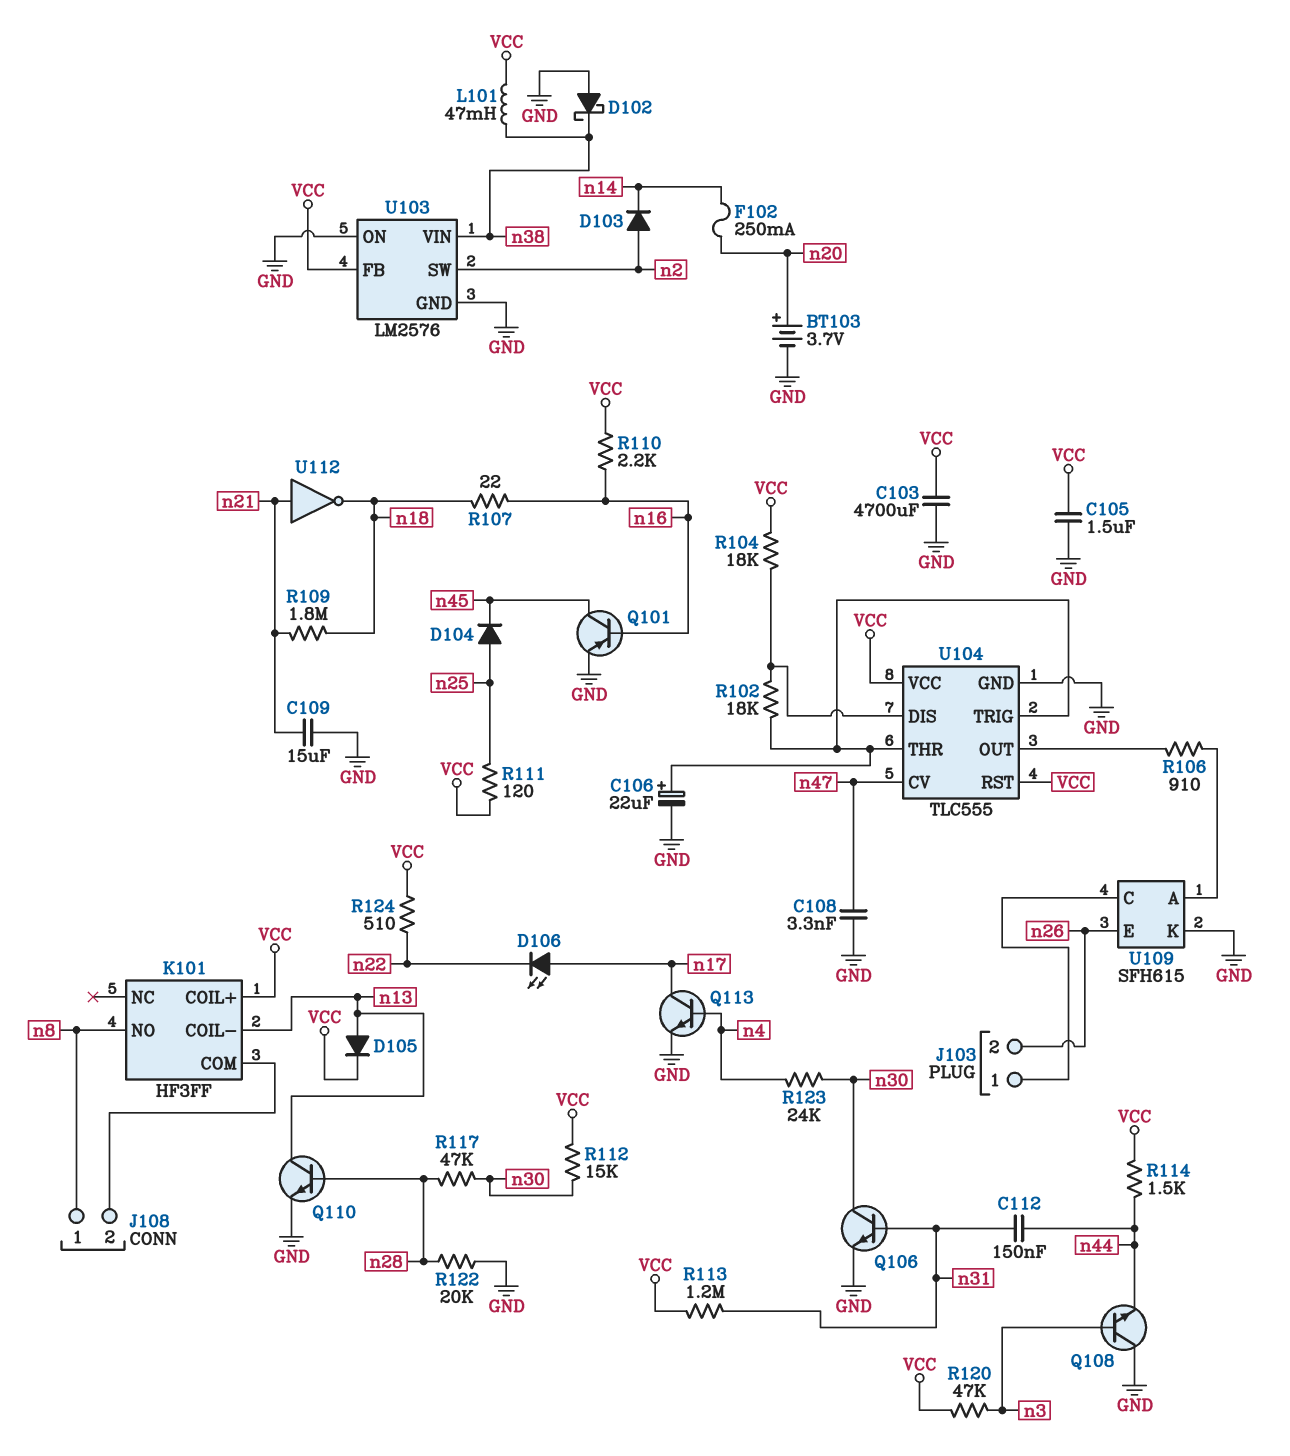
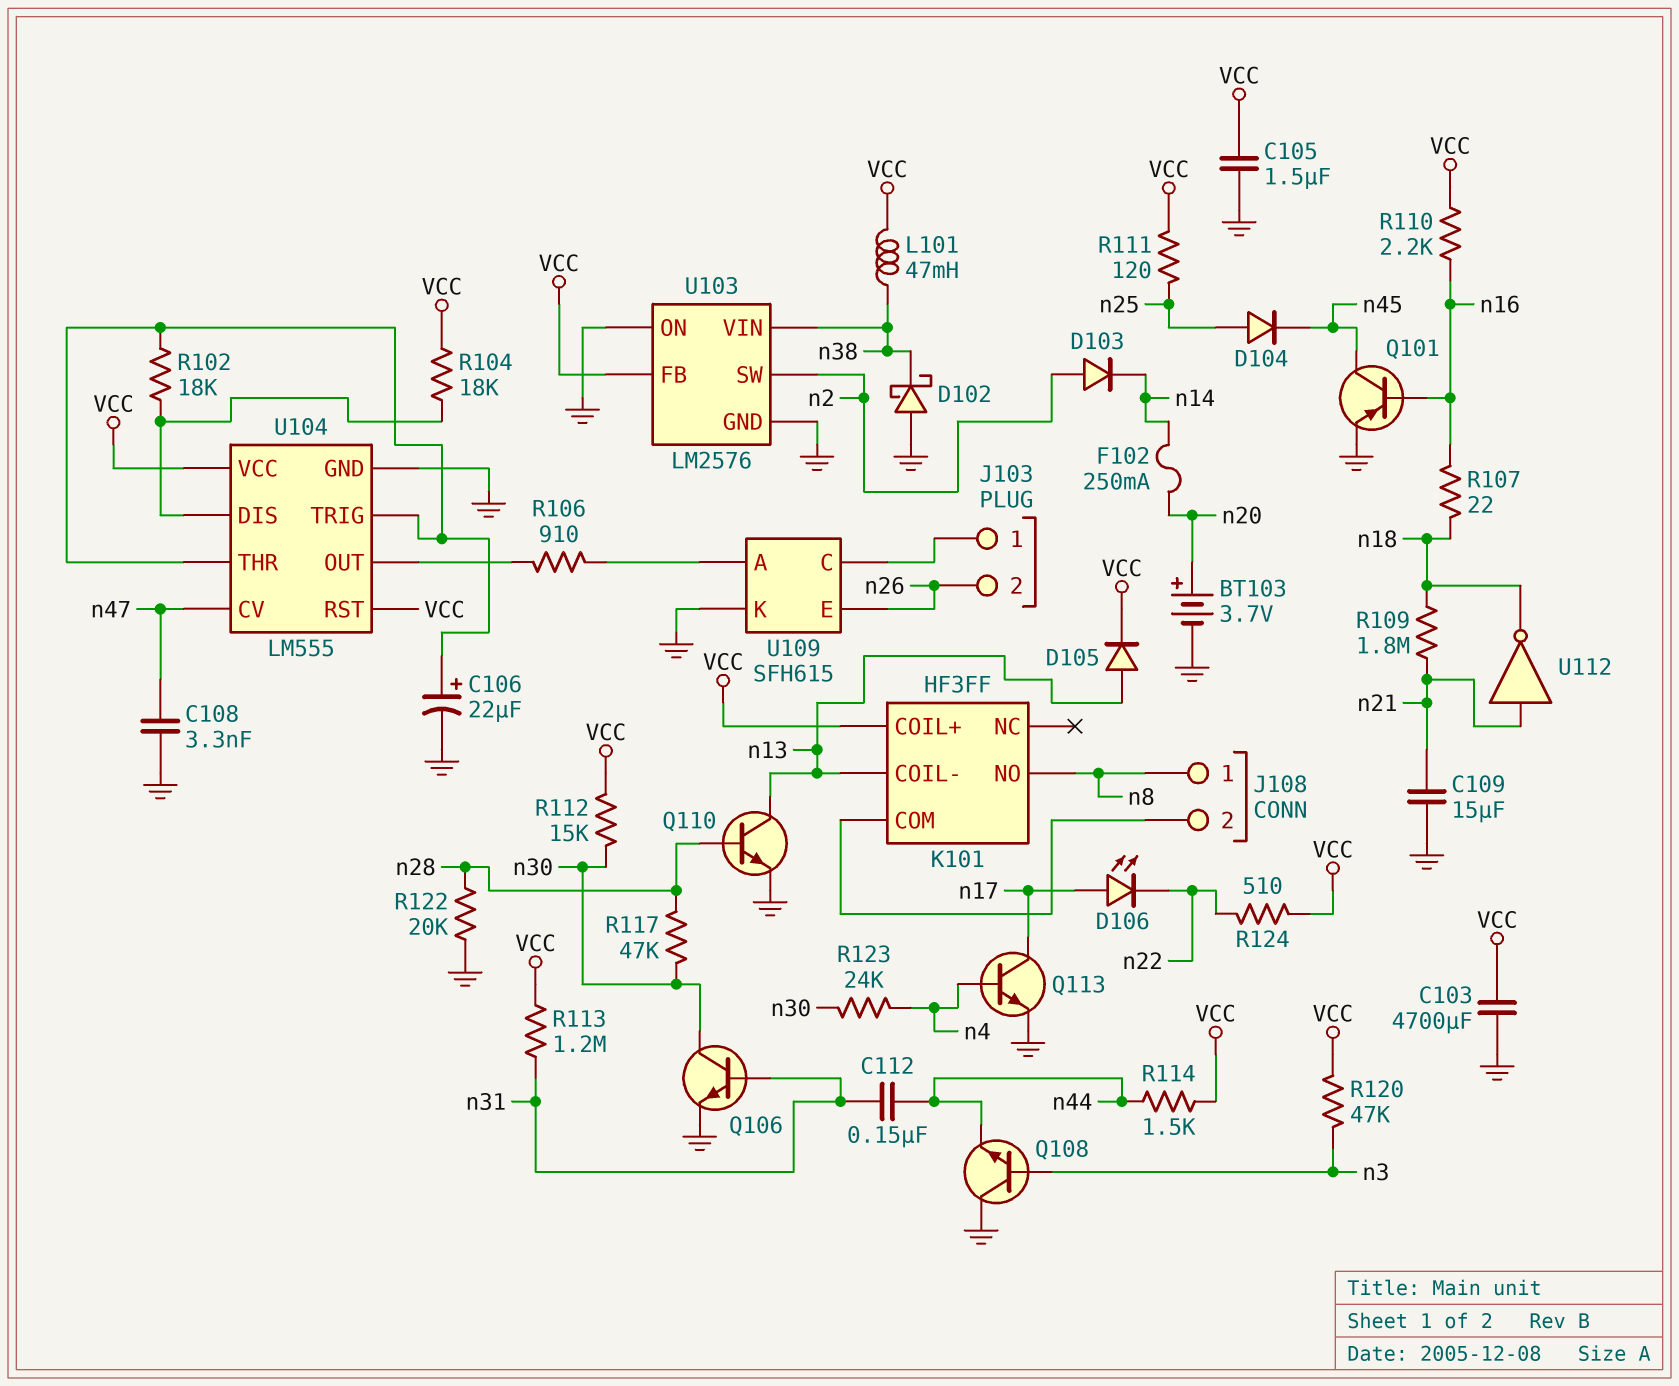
U104: TLC555 -> LM555

